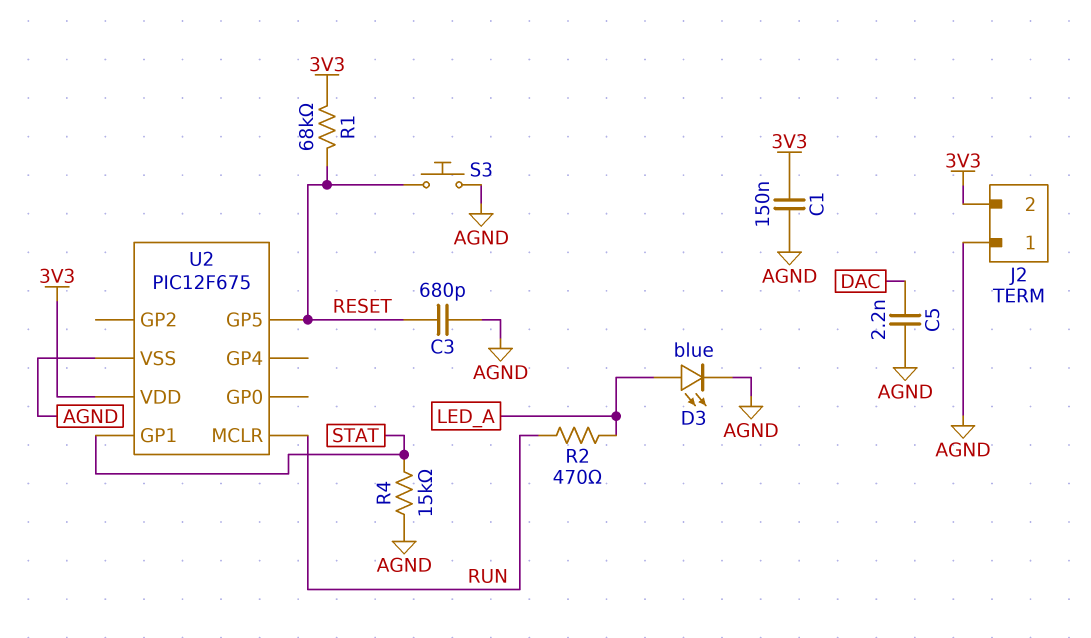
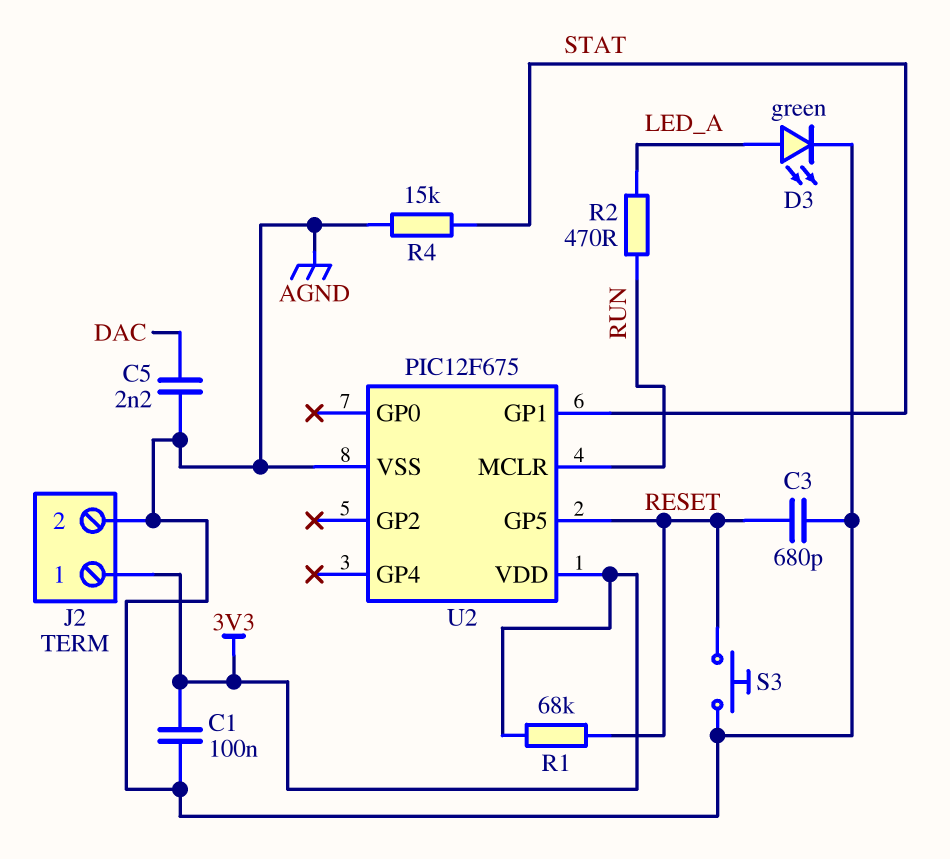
C1: 150nF (3V3, AGND) -> 100nF (3V3, AGND)
D3: LED blue (A LED_A, K AGND) -> LED green (A LED_A, K AGND)
J2 pin 1: AGND -> 3V3
J2 pin 2: 3V3 -> AGND

